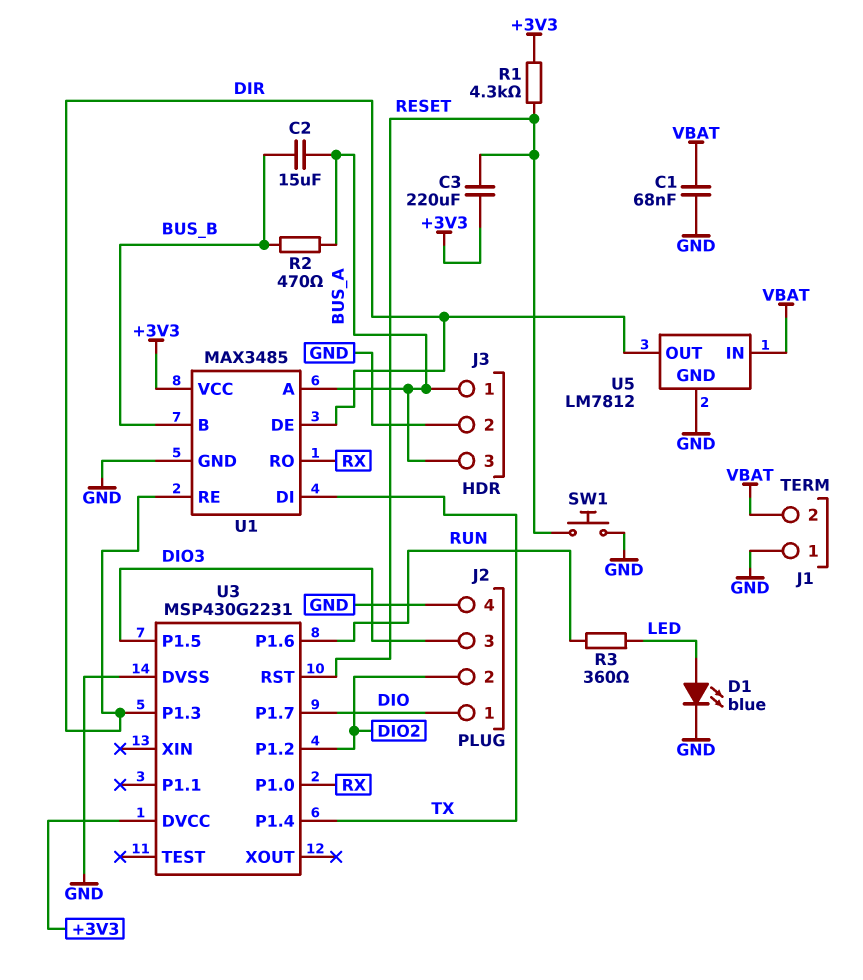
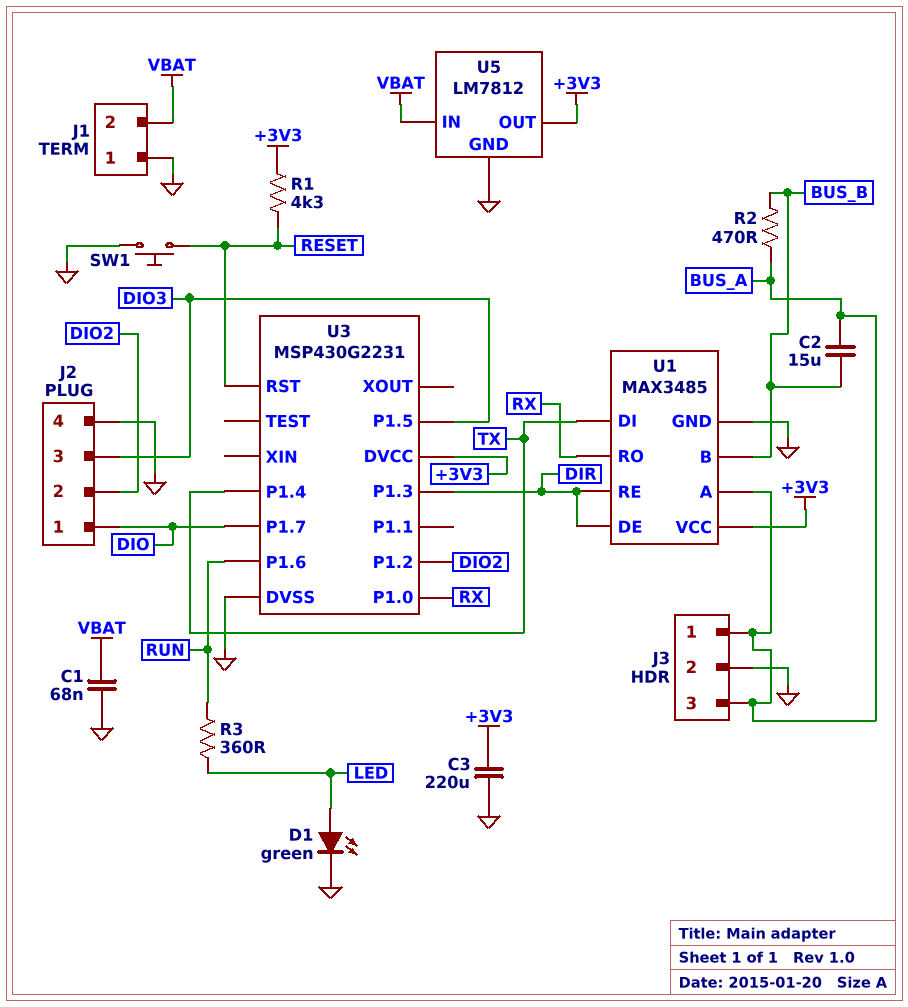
C3: 220uF (+3V3, RESET) -> 220uF (+3V3, GND)
D1: LED blue (A LED, K GND) -> LED green (A LED, K GND)
U5 pin OUT: DIR -> +3V3

